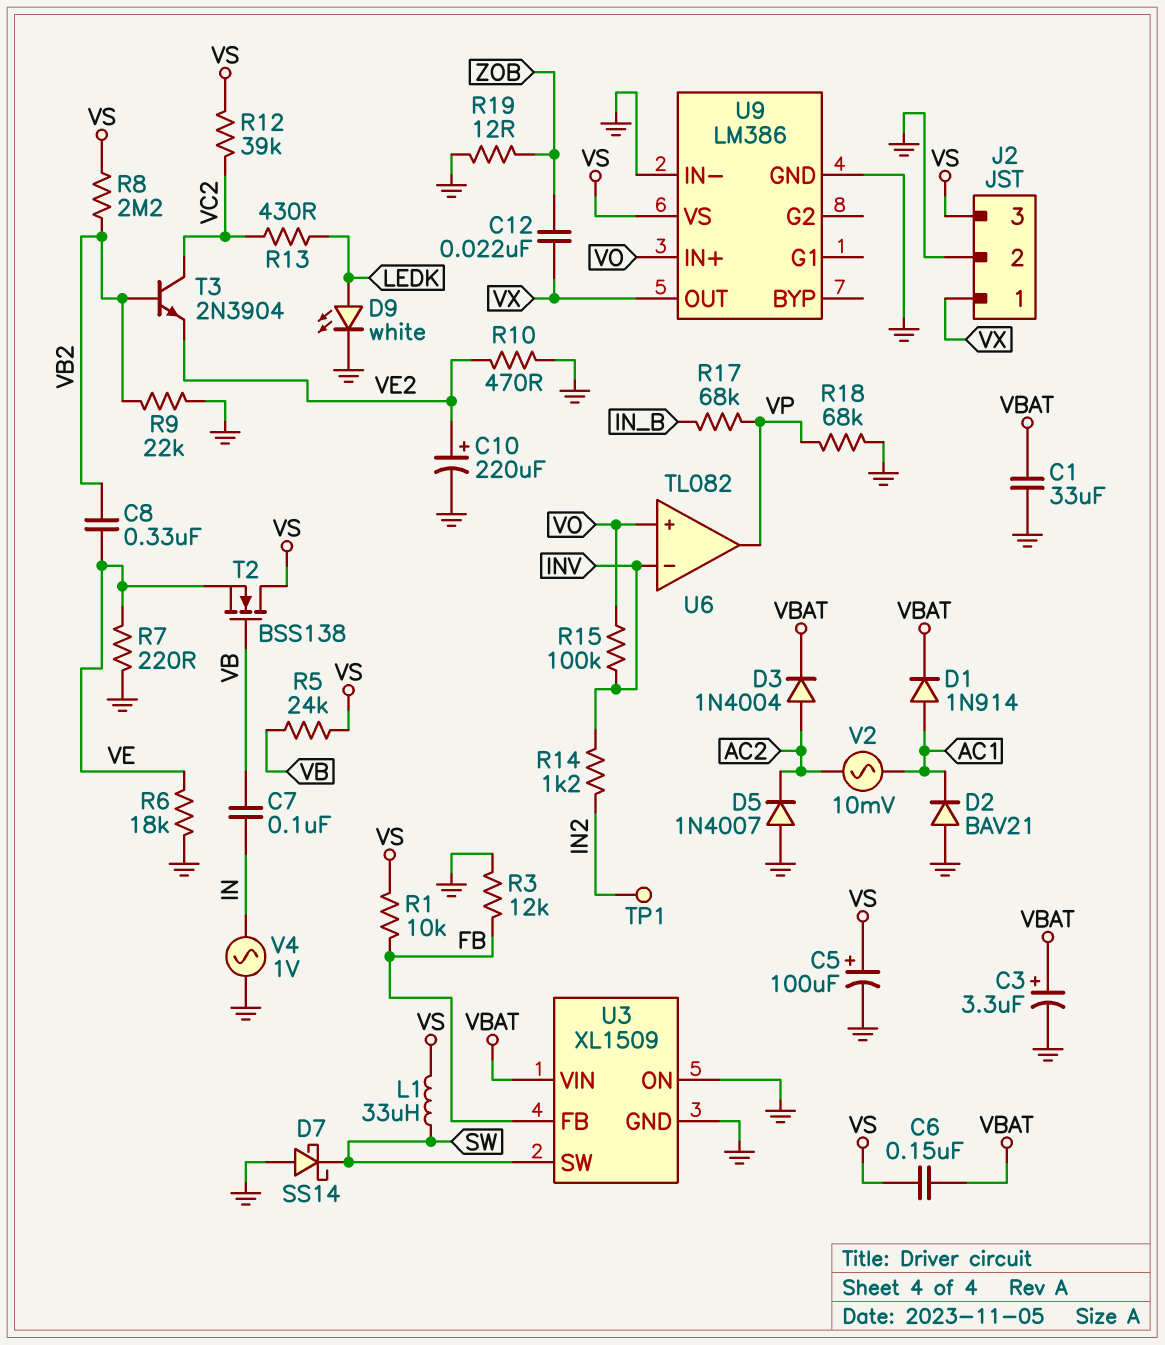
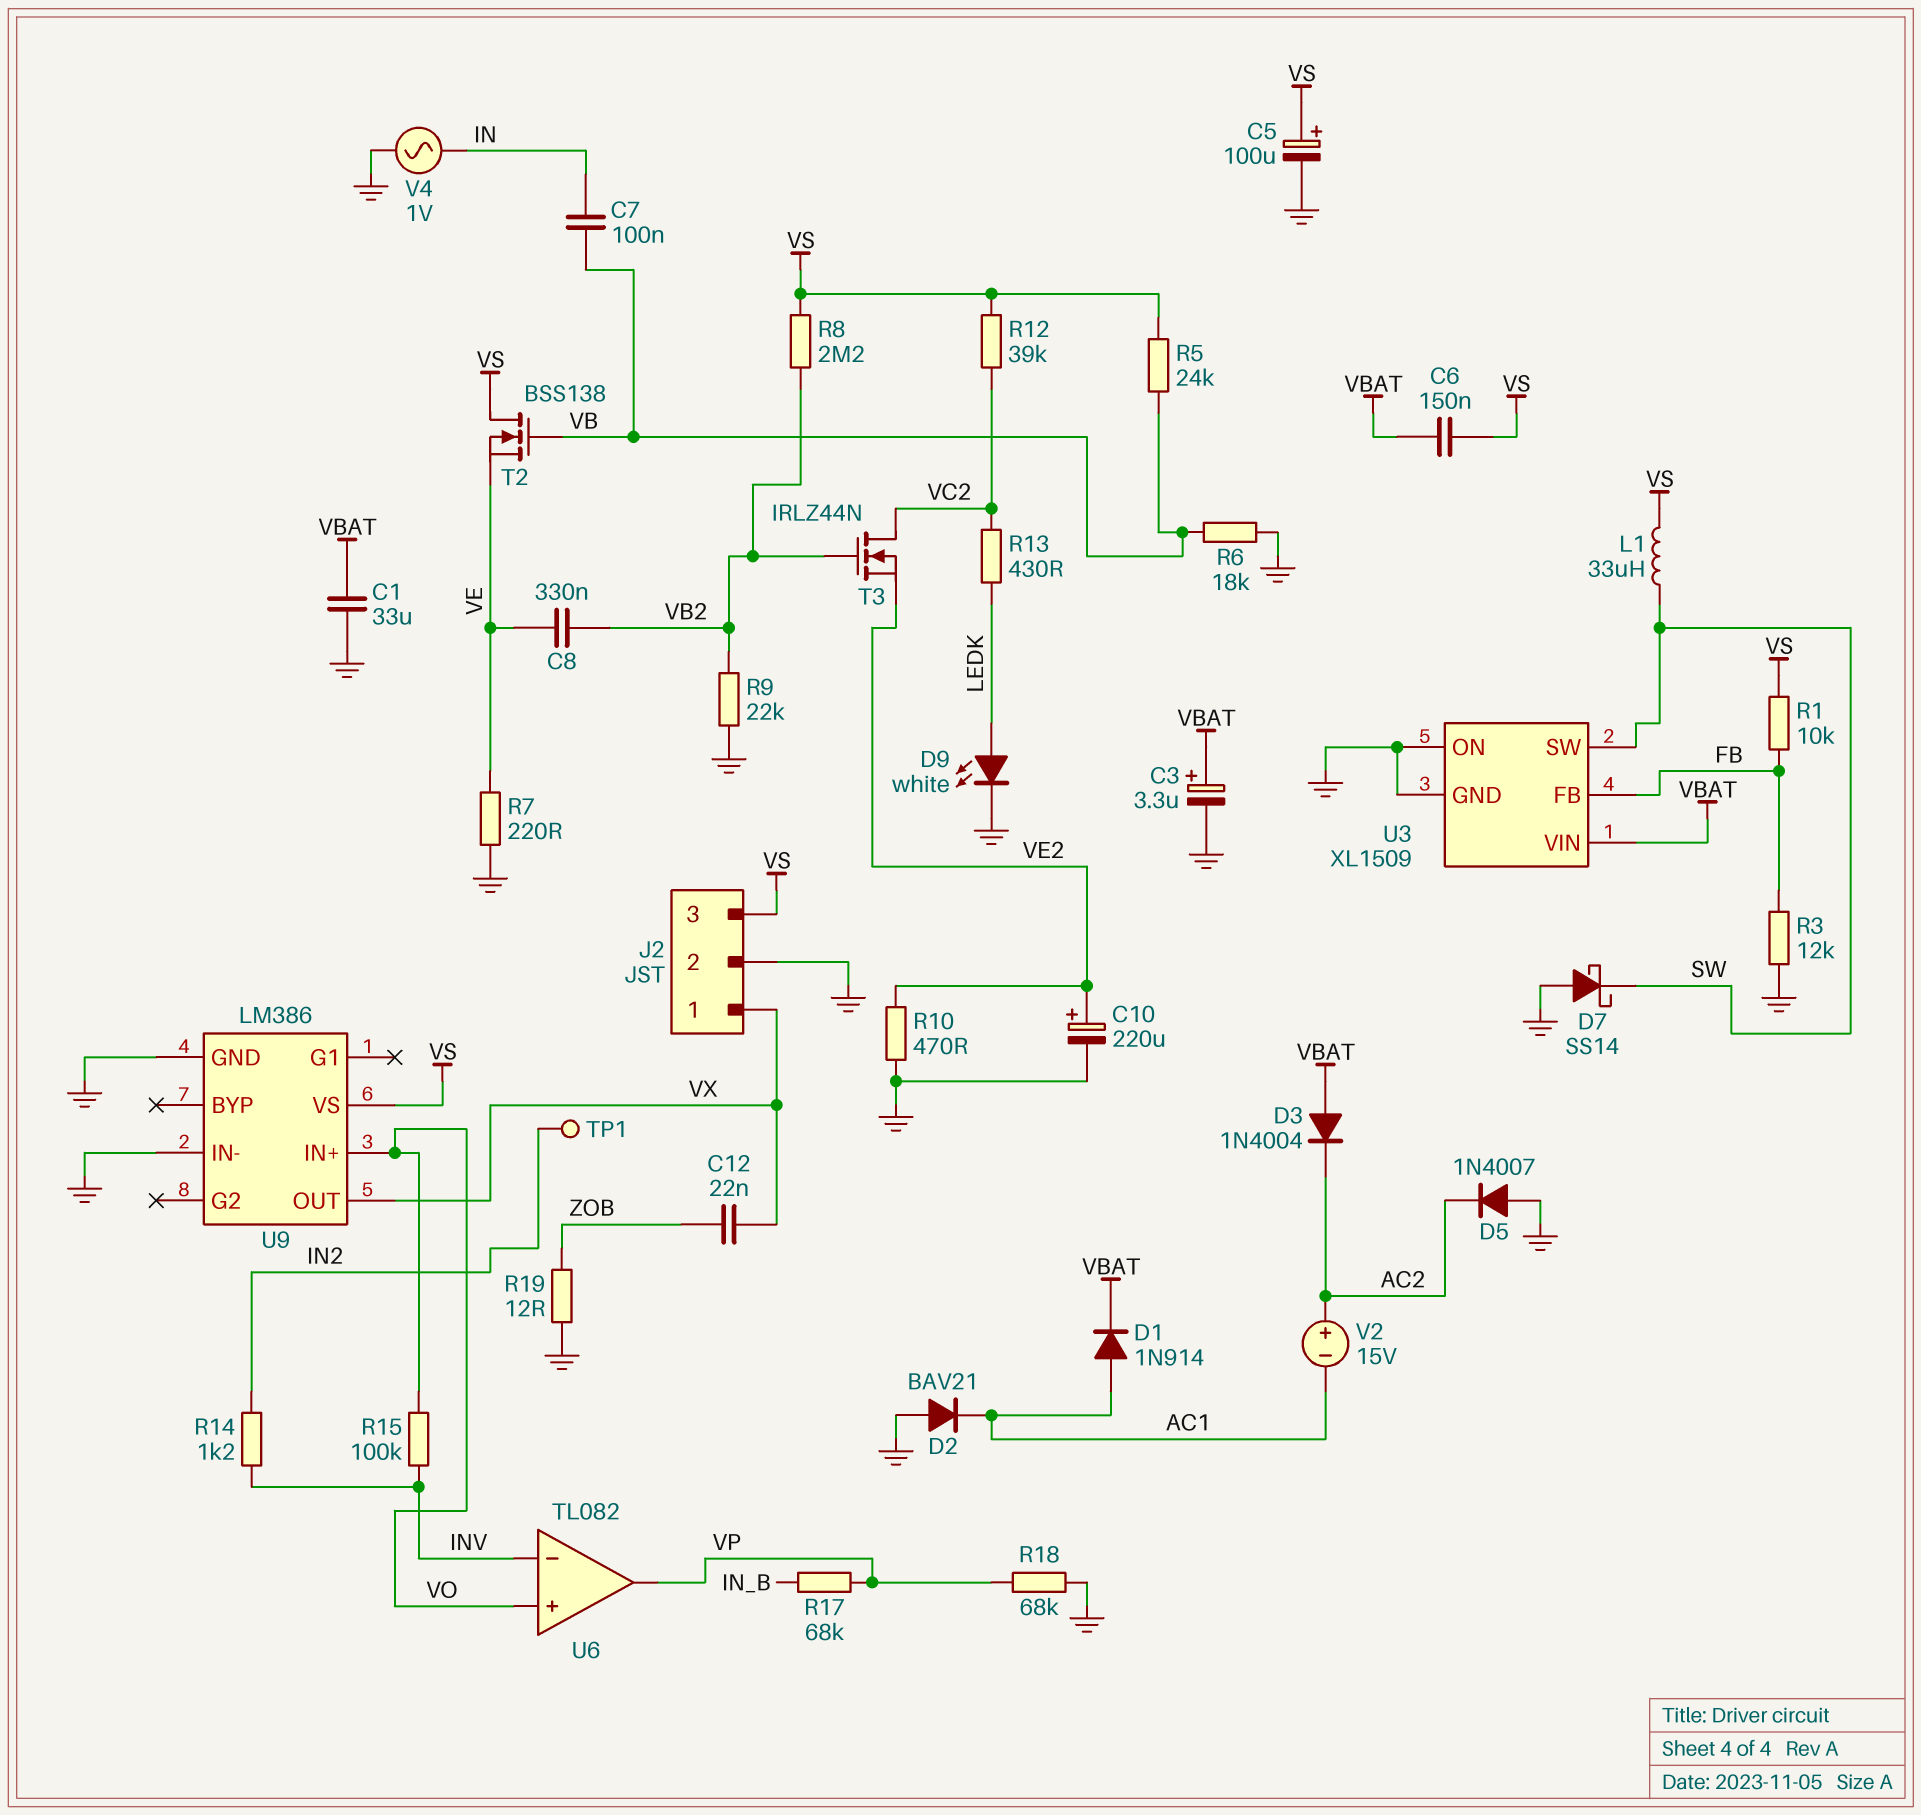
D3: diode 1N4004 (A AC2, K VBAT) -> diode 1N4004 (A VBAT, K AC2)
R6: 18k (GND, VE) -> 18k (GND, VB)
T3: NPN 2N3904 (B VB2, C VC2, E VE2) -> NMOS IRLZ44N (G VB2, D VC2, S VE2)
V2: AC 10mV (AC1, AC2) -> 15V (plus AC2, minus AC1)

